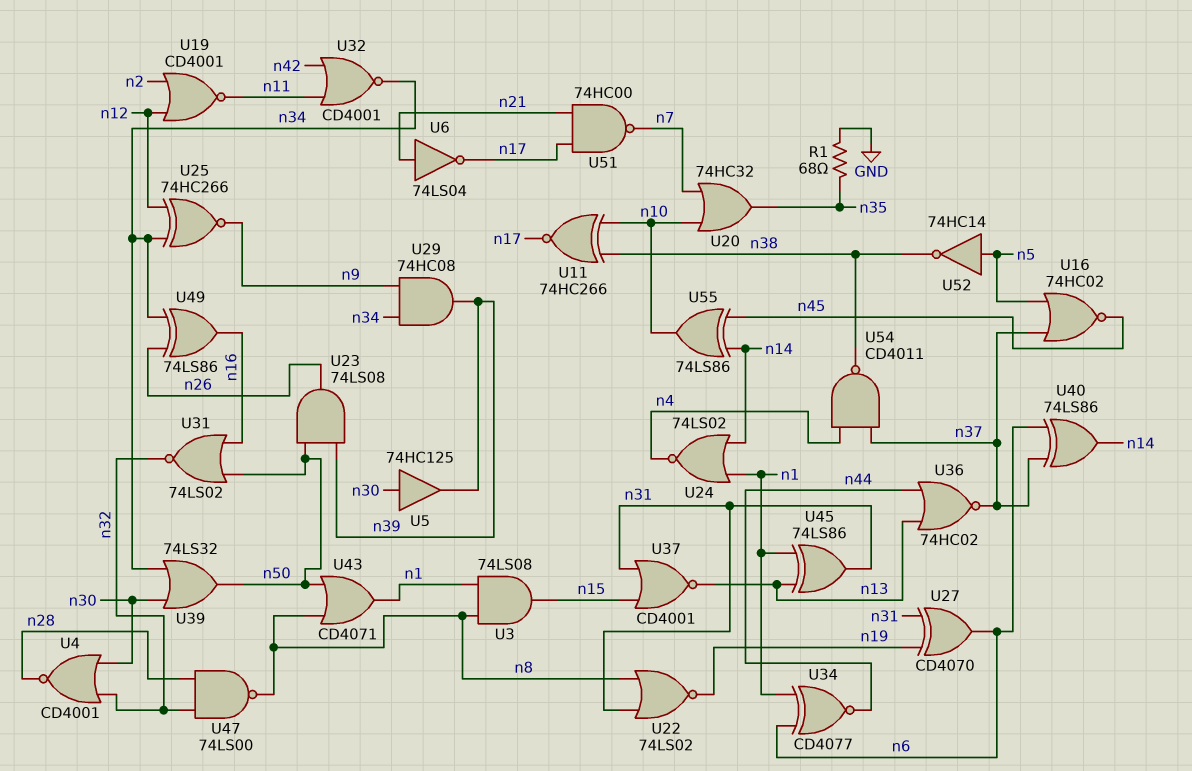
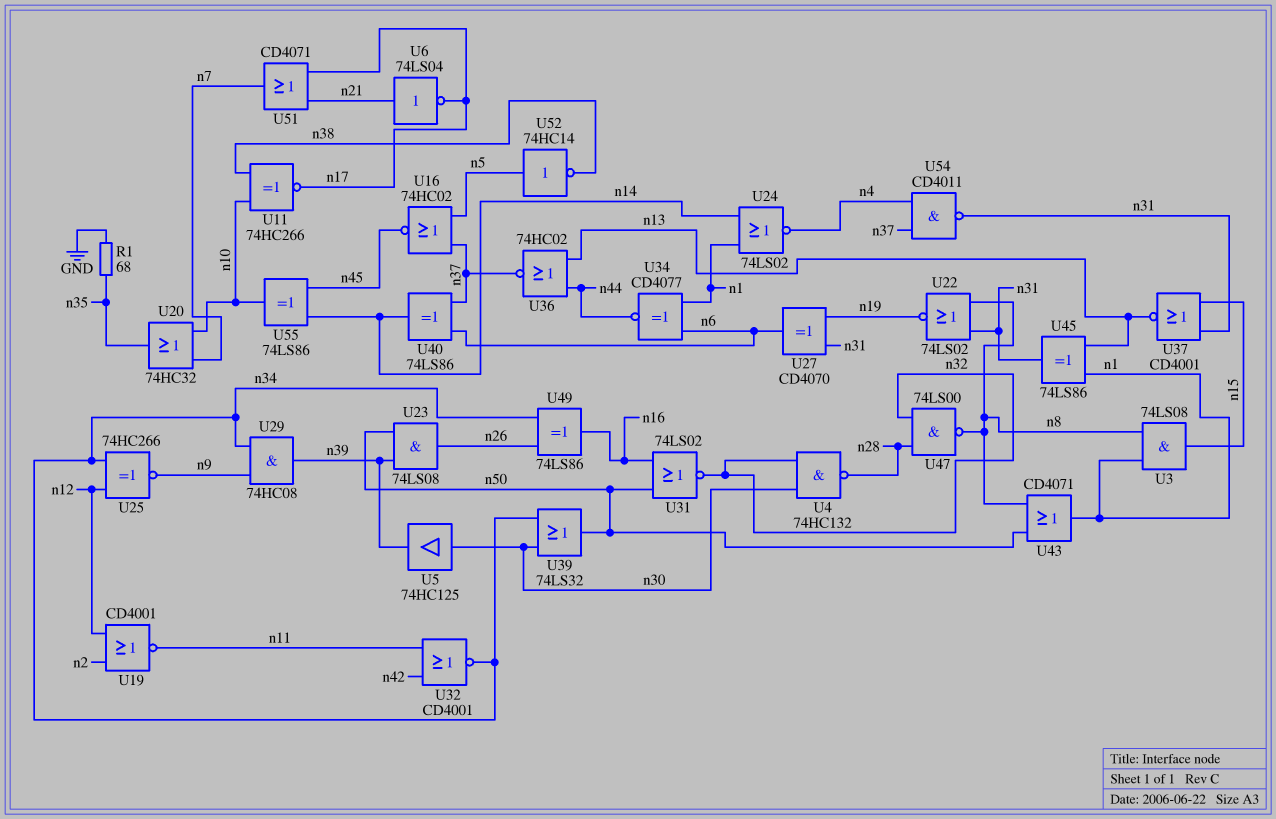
U4: NOR CD4001 (in n30, in n32, out n28) -> NAND 74HC132 (in n30, in n32, out n28)
U51: NAND 74HC00 (in n17, in n21, out n7) -> OR CD4071 (in n17, in n21, out n7)
U54: NAND CD4011 (in n4, in n37, out n38) -> NAND CD4011 (in n4, in n37, out n31)

